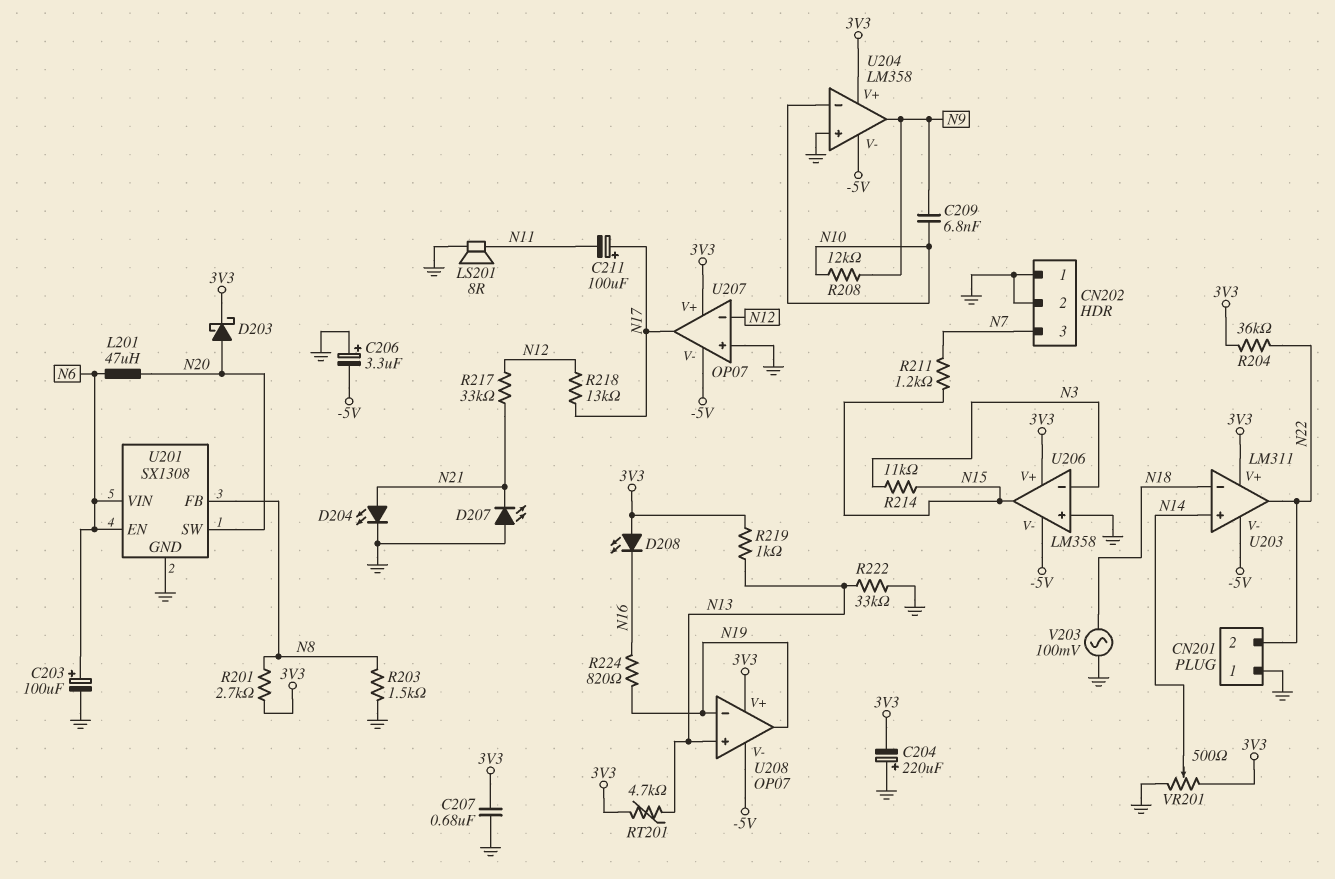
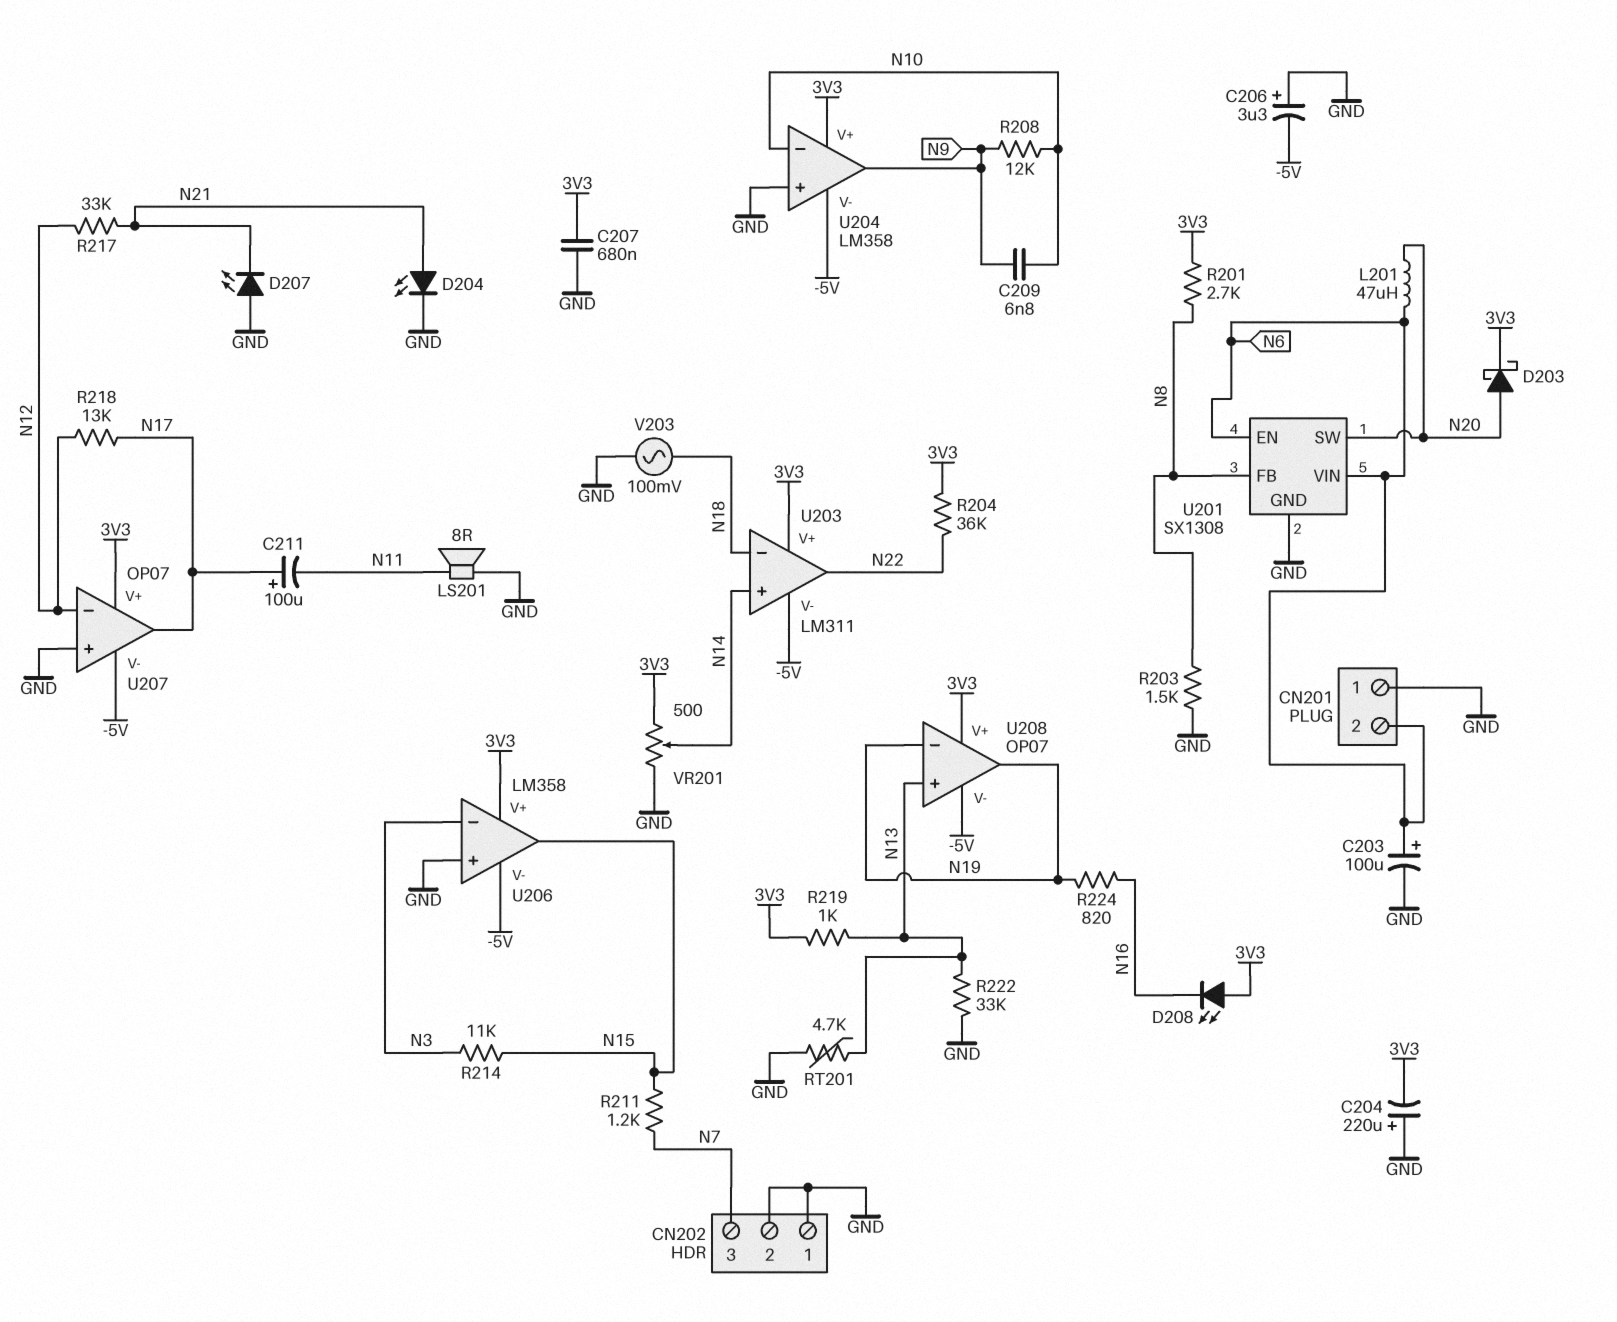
CN201 pin 2: N22 -> N6
RT201: 4.7k (3V3, N13) -> 4.7k (GND, N13)

